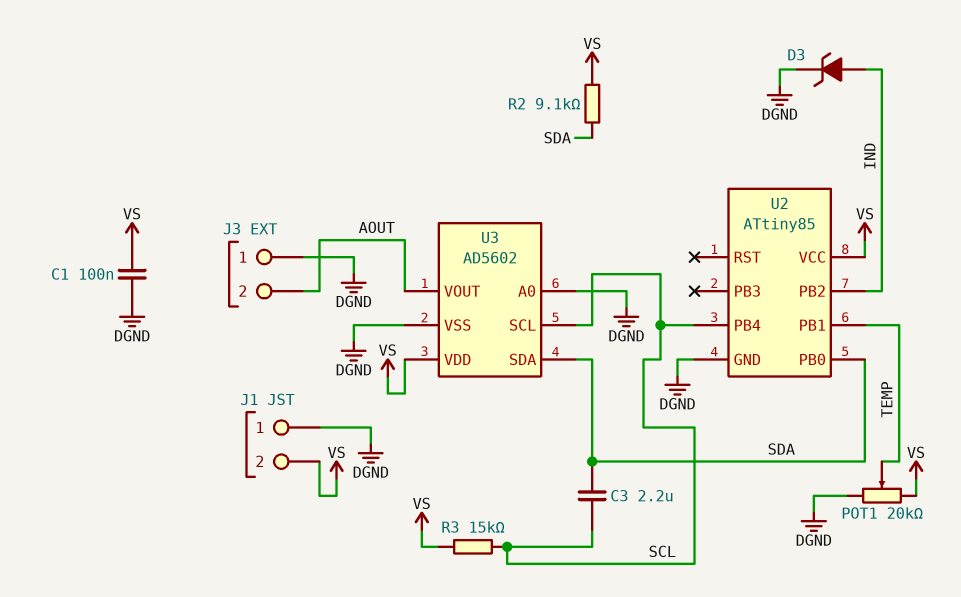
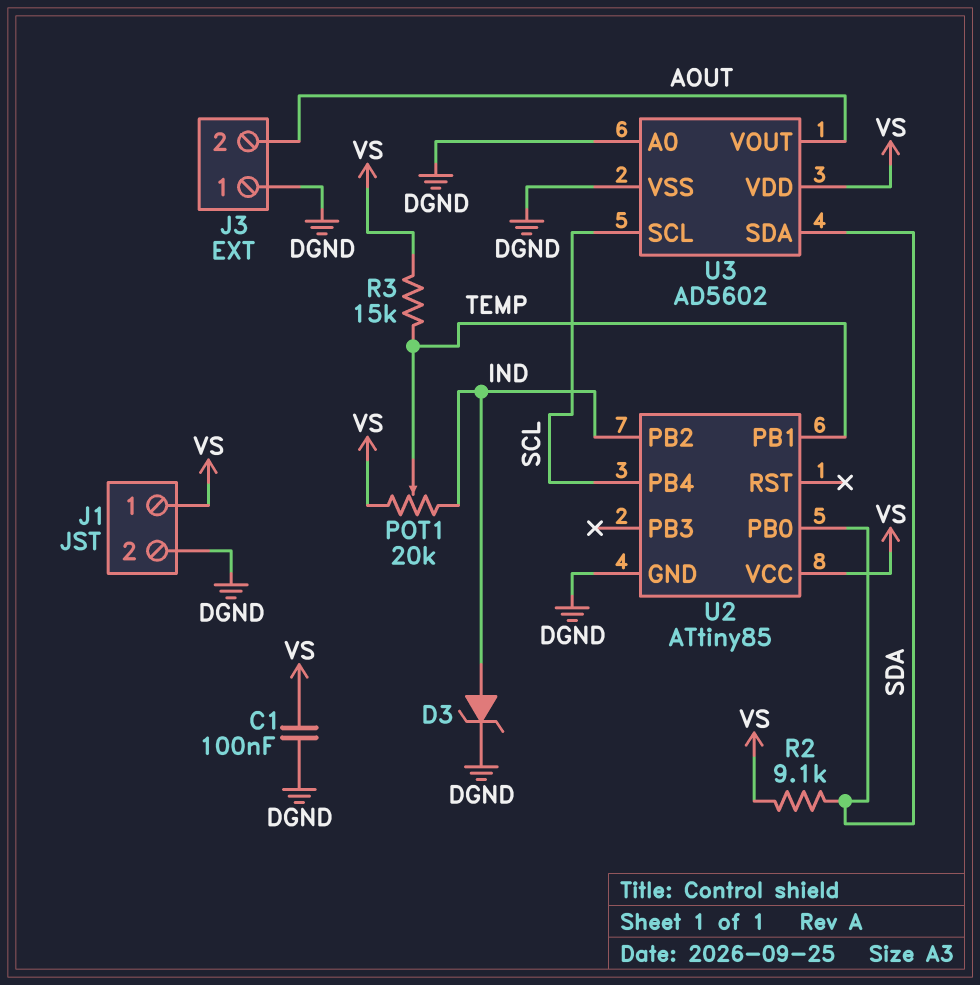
C3: 2.2uF (SCL, SDA) -> none
J1 pin 1: DGND -> VS
J1 pin 2: VS -> DGND
POT1: 20k (DGND, VS, wiper TEMP) -> 20k (IND, VS, wiper TEMP)
R3: 15k (SCL, VS) -> 15k (TEMP, VS)

